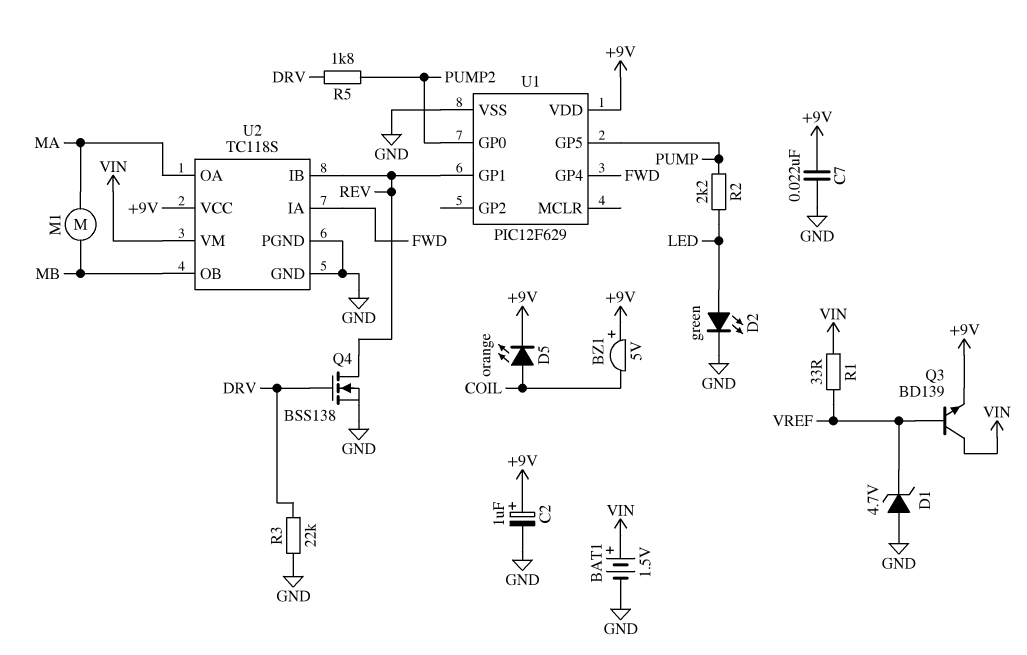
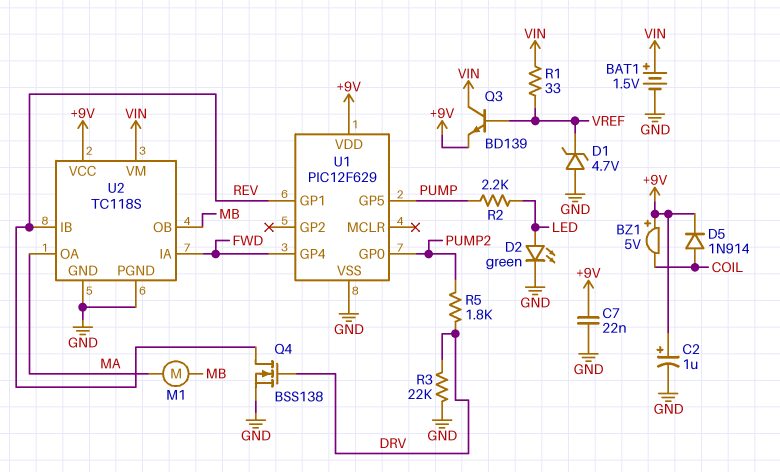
D5: LED orange (A COIL, K +9V) -> diode 1N914 (A COIL, K +9V)

